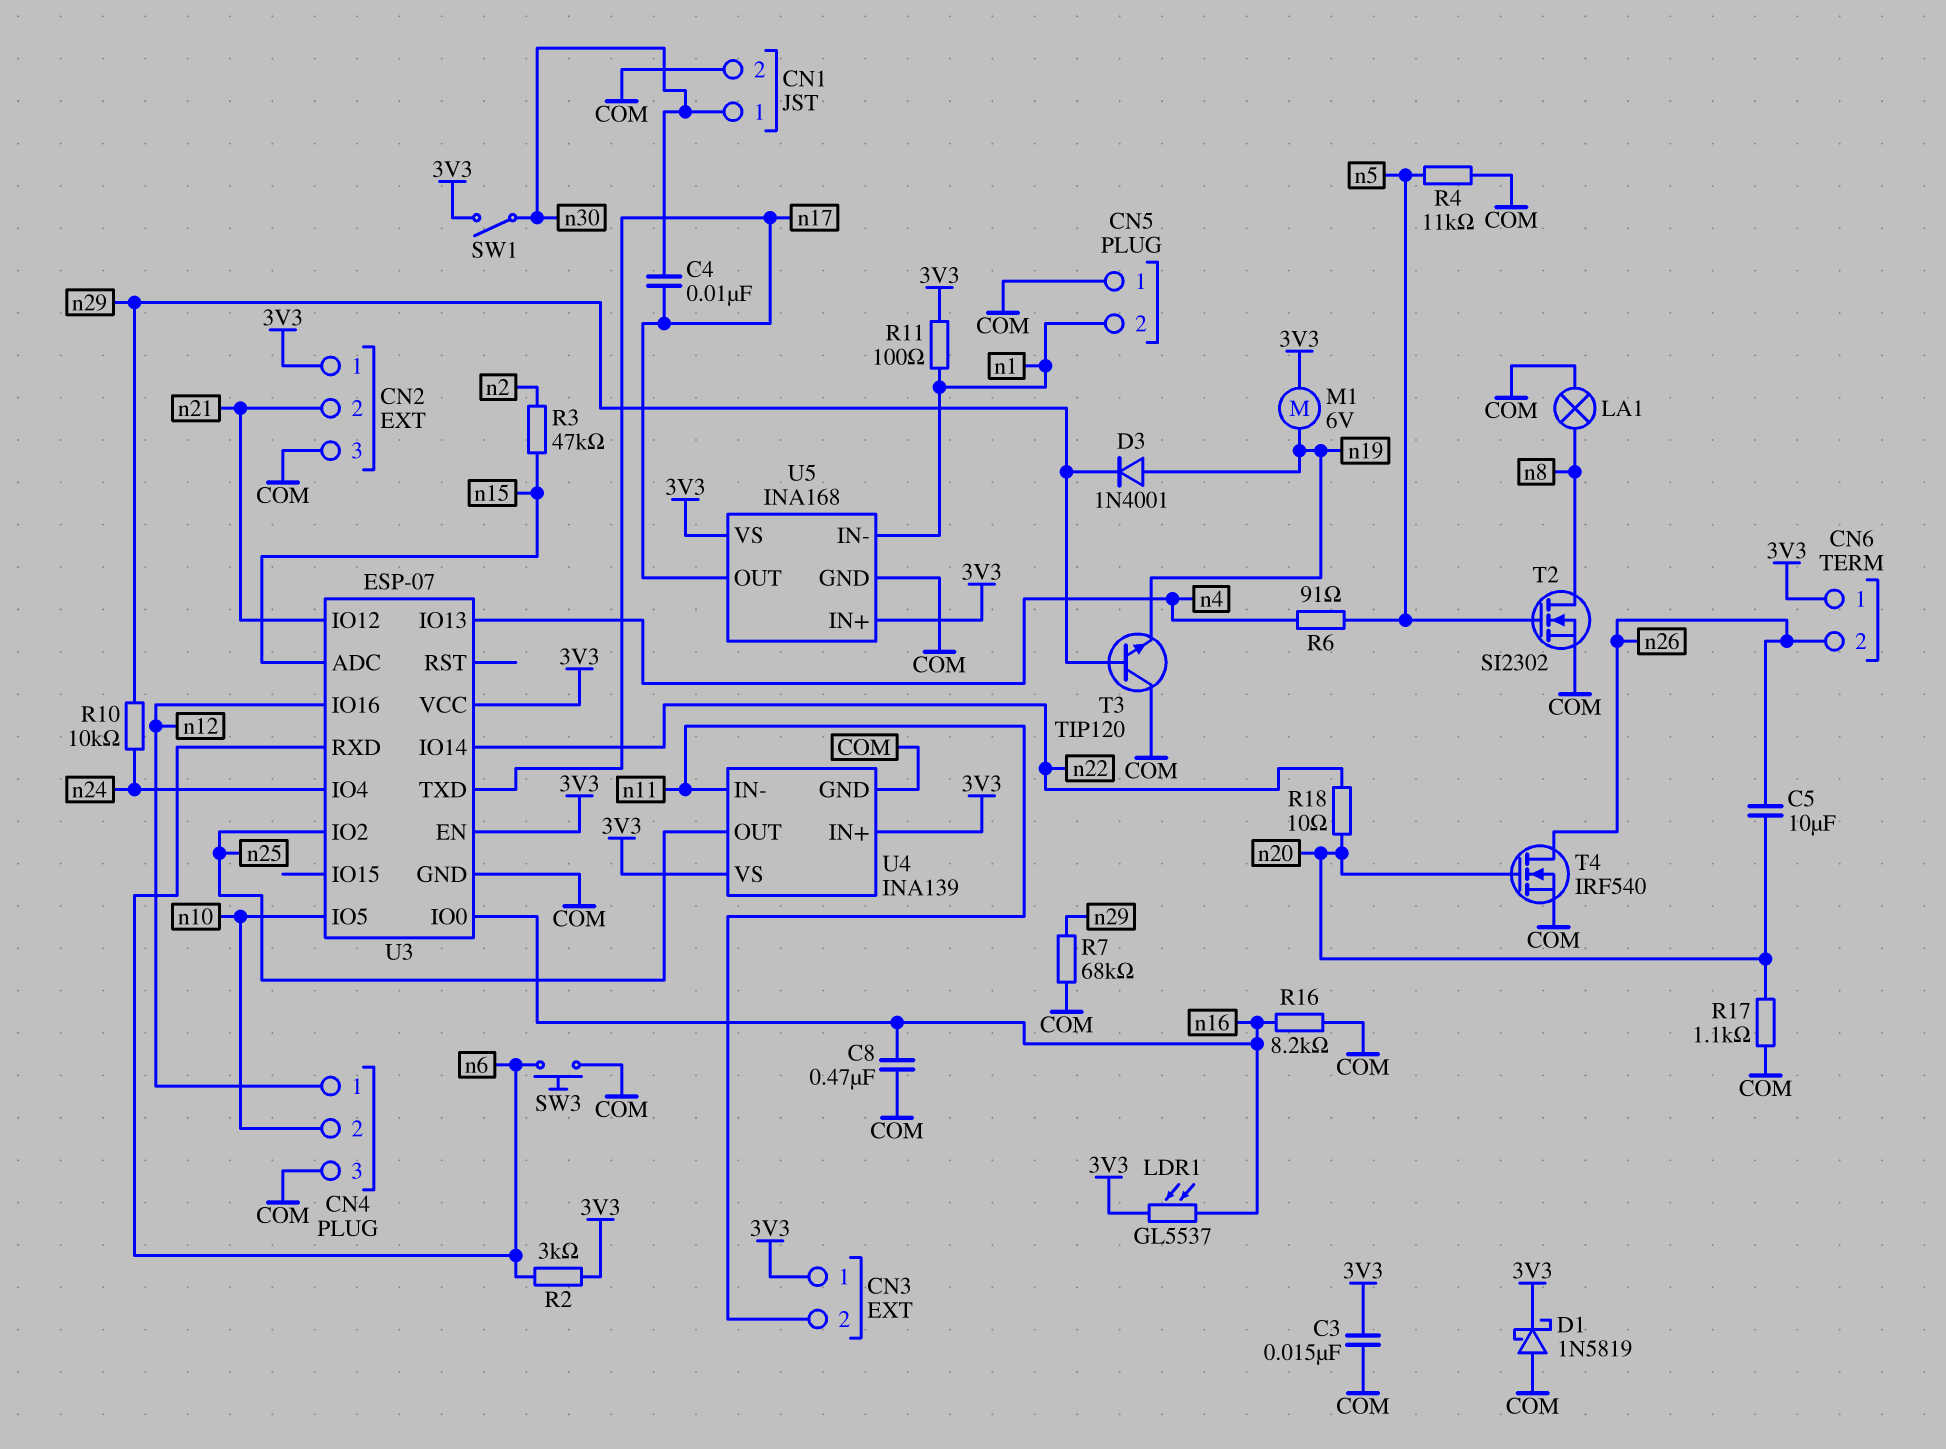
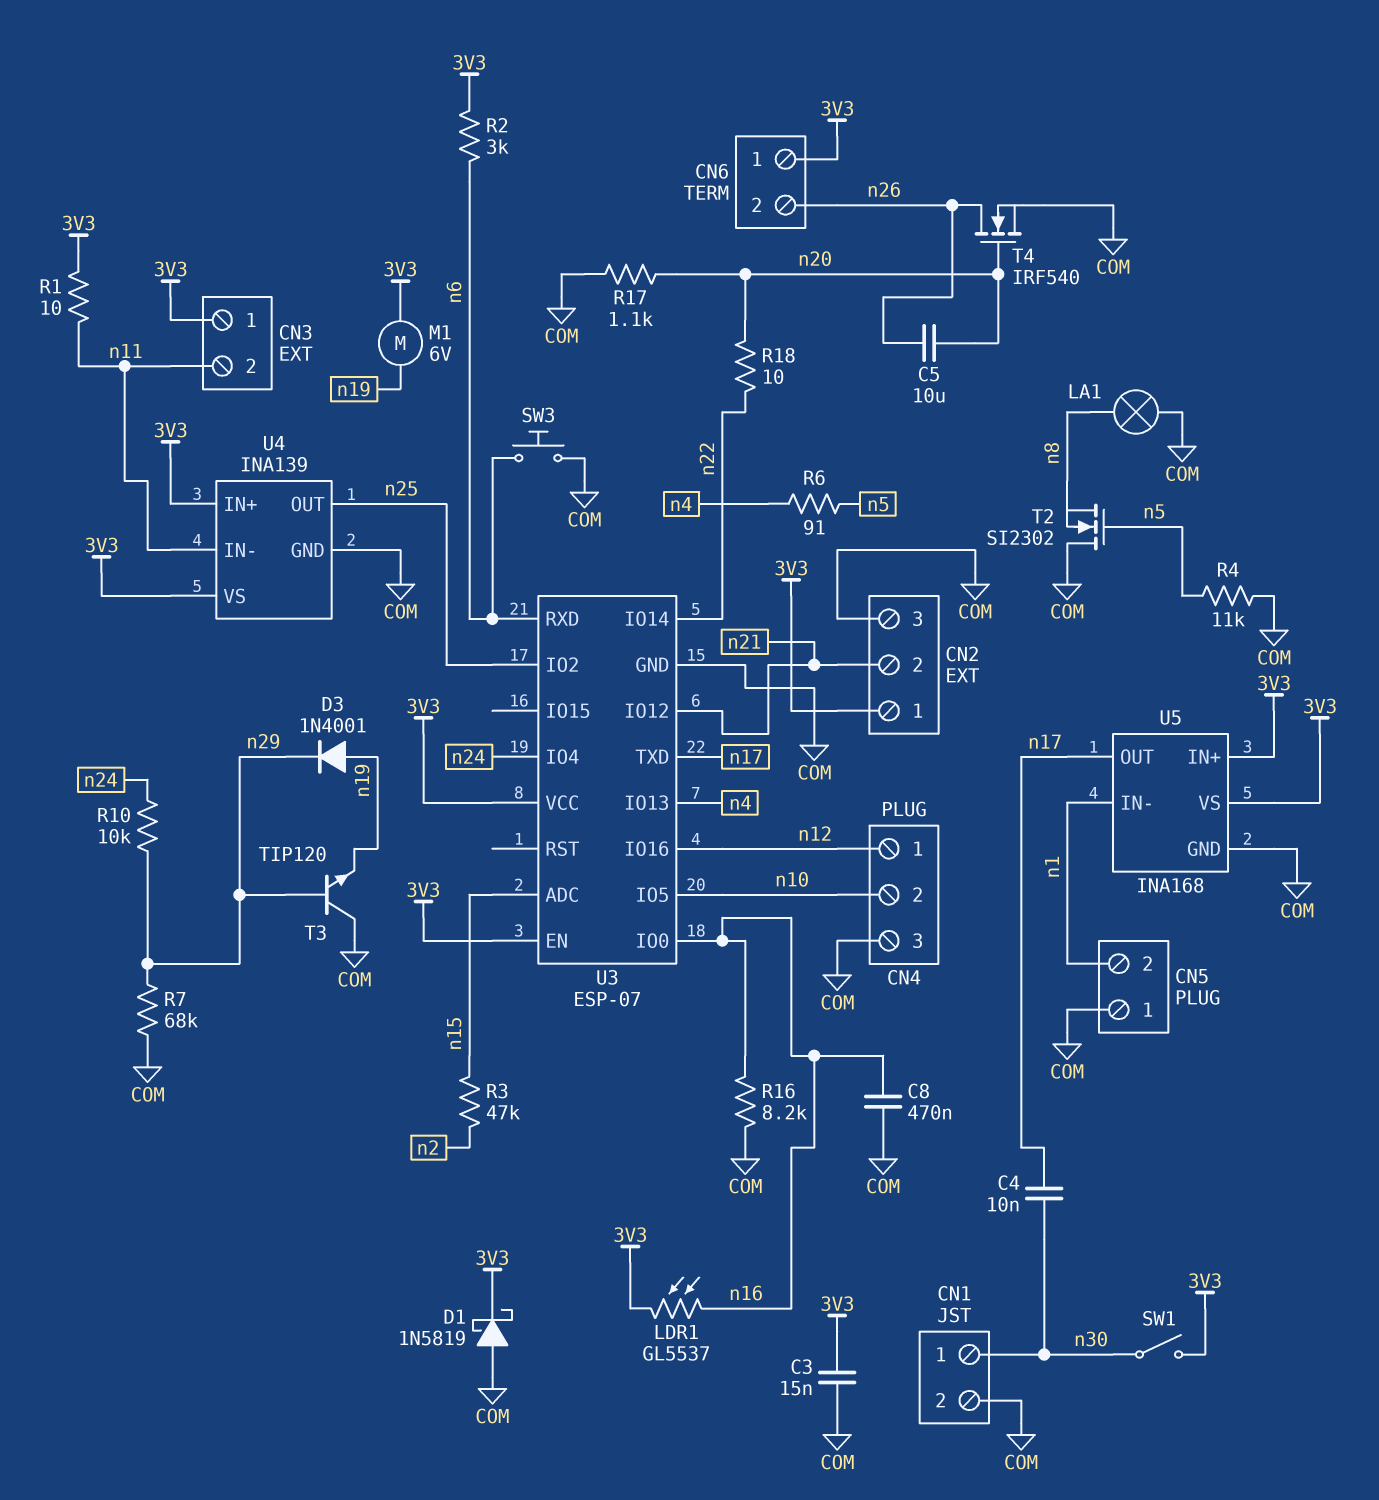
R1: none -> 10 (3V3, n11)
R11: 100 (3V3, n1) -> none
T2: NMOS SI2302 (G n5, D n8, S COM) -> NMOS SI2302 (G n5, D COM, S n8)

